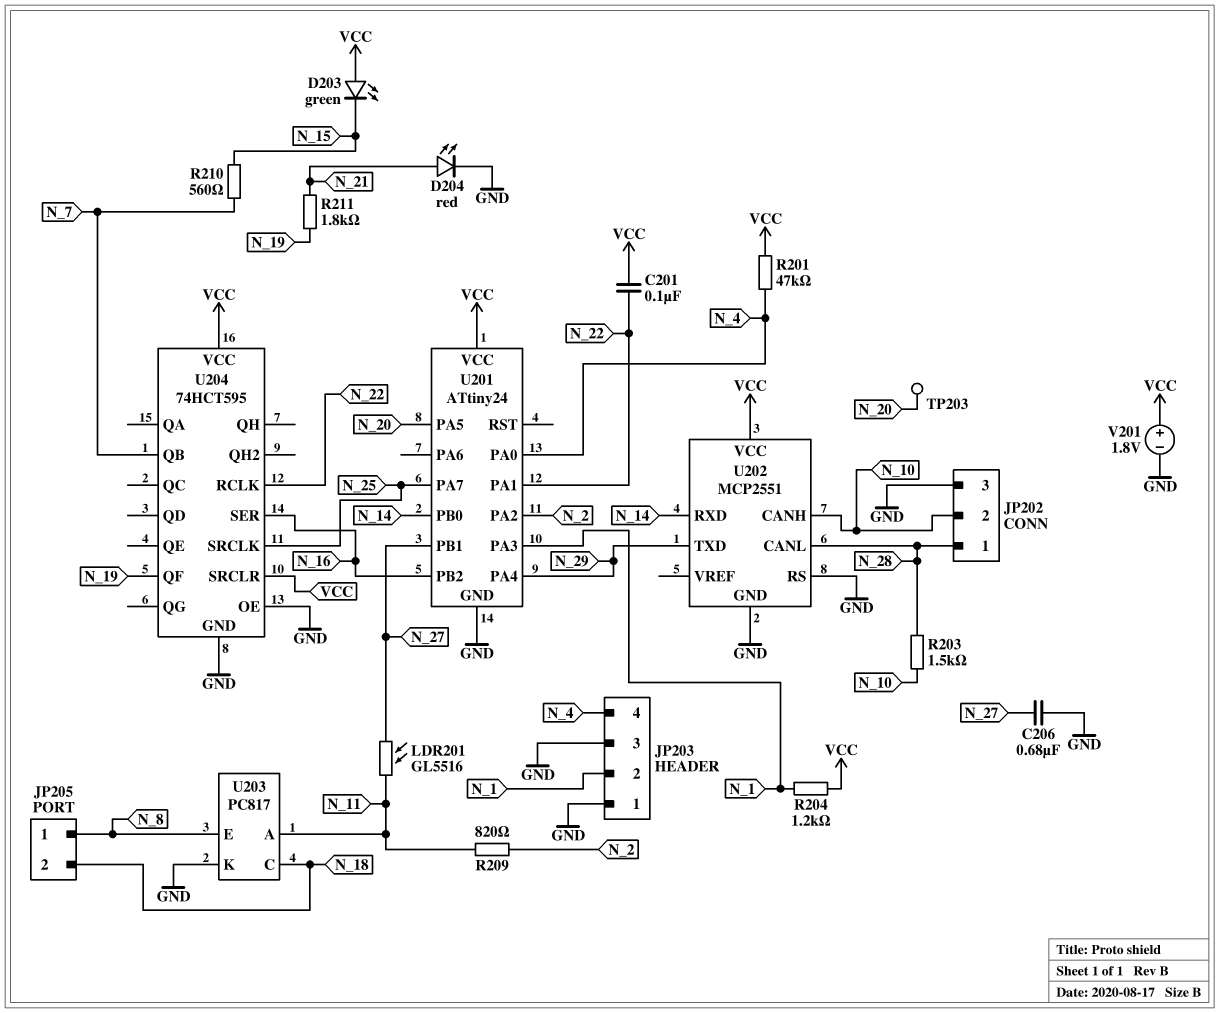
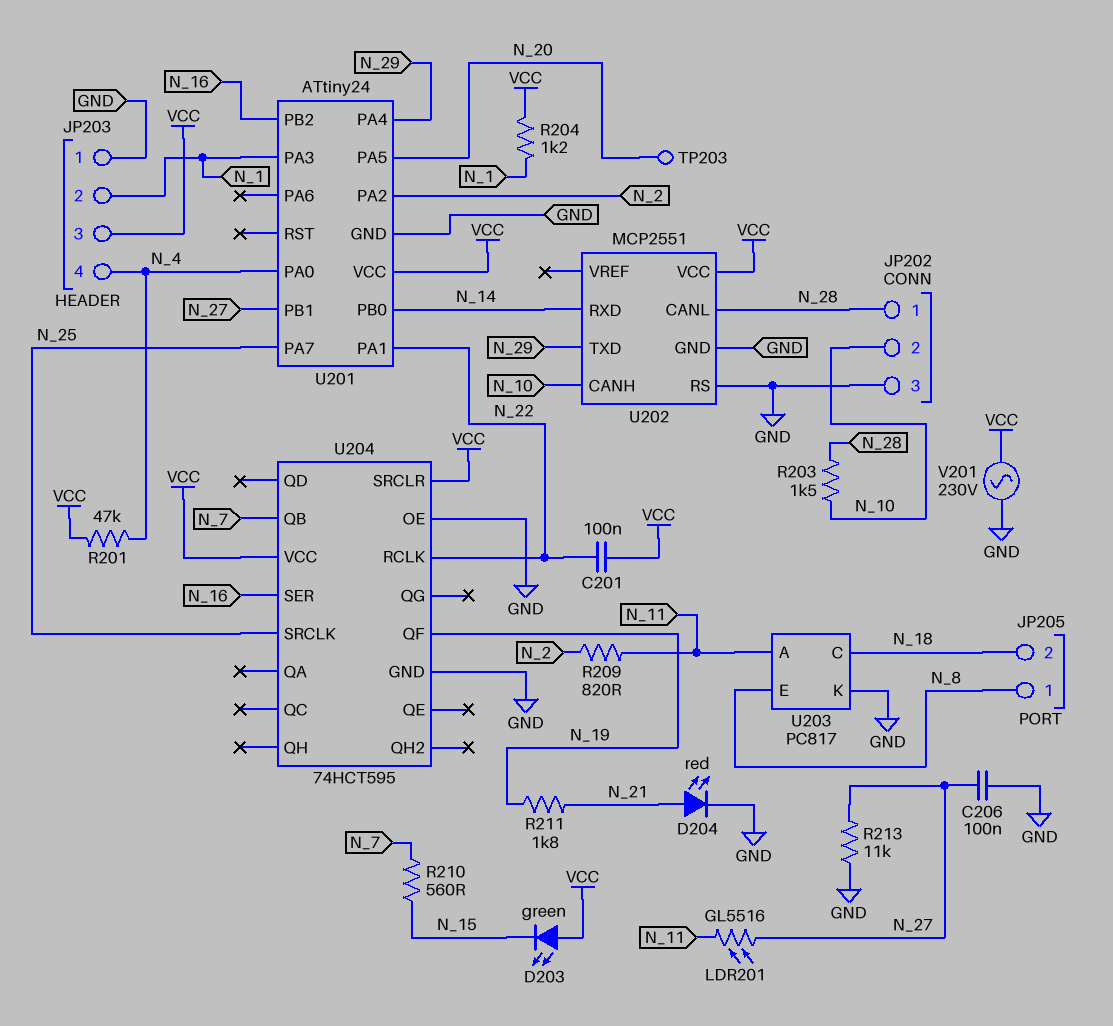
C206: 680nF (GND, N_27) -> 100nF (GND, N_27)
JP203 pin 3: GND -> VCC
R213: none -> 11k (GND, N_27)
V201: 1.8V (plus VCC, minus GND) -> AC 230V (GND, VCC)

